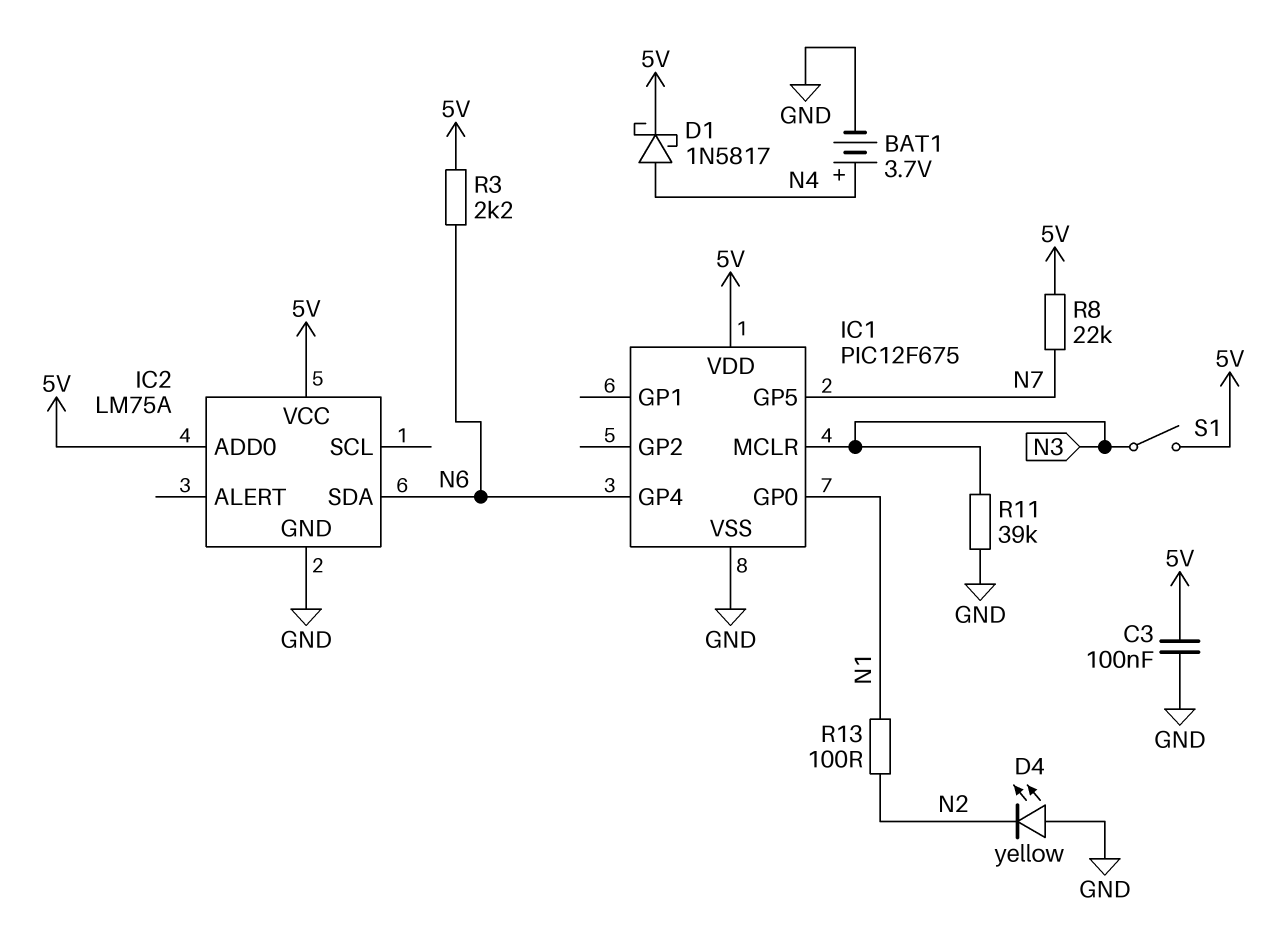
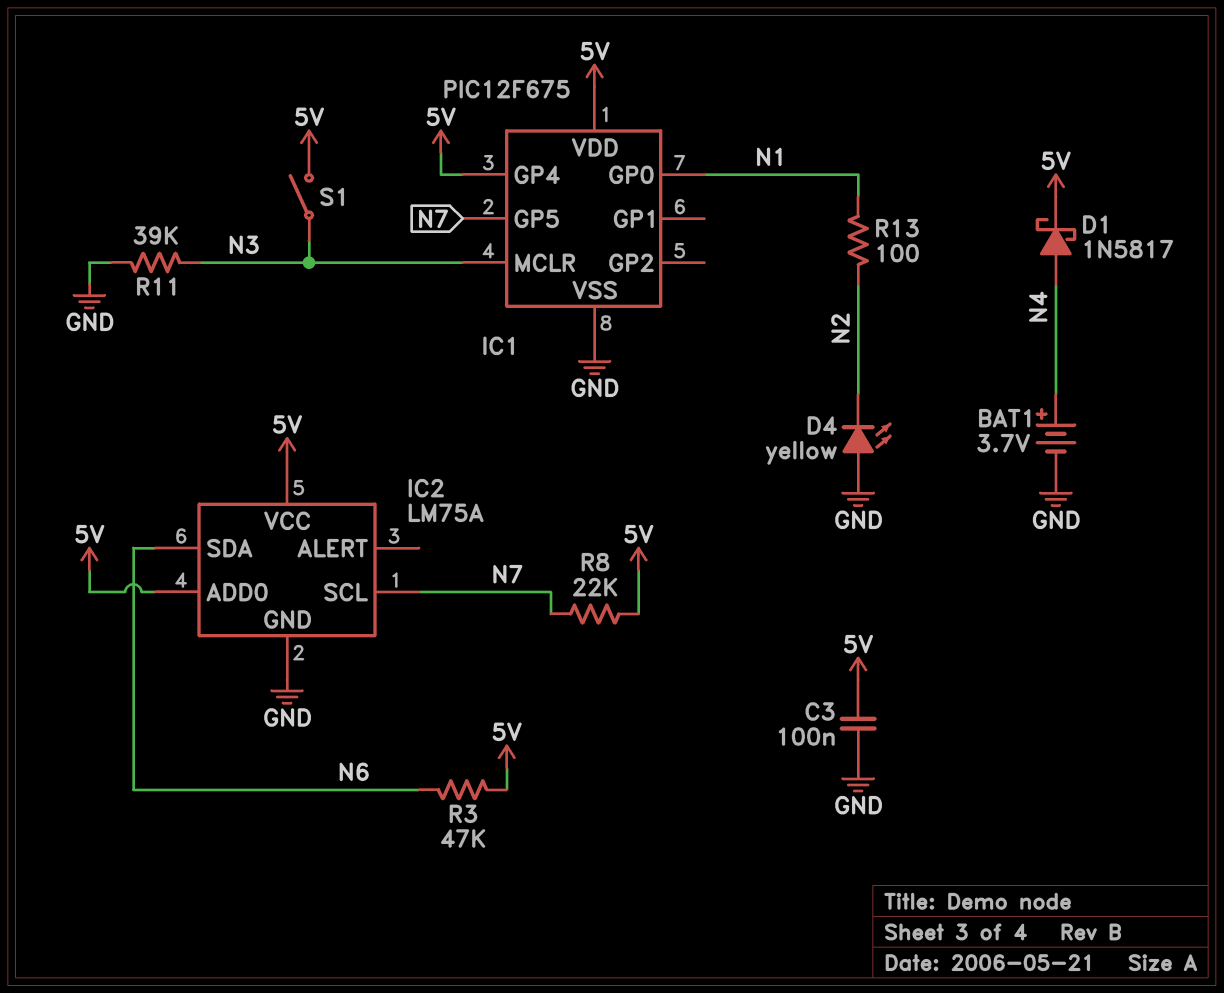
IC1 pin GP4: N6 -> 5V
IC2 pin SCL: none -> N7
R3: 2.2k (5V, N6) -> 47k (5V, N6)

